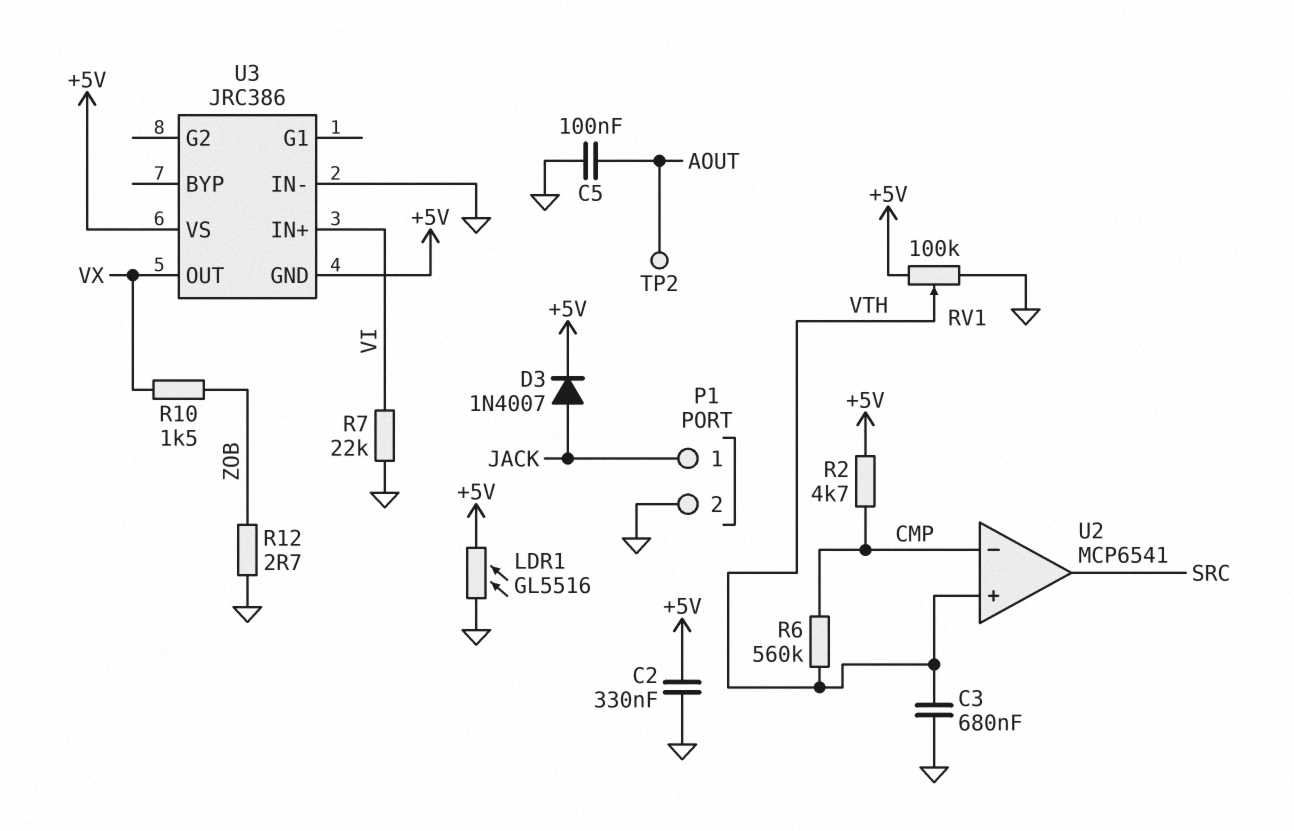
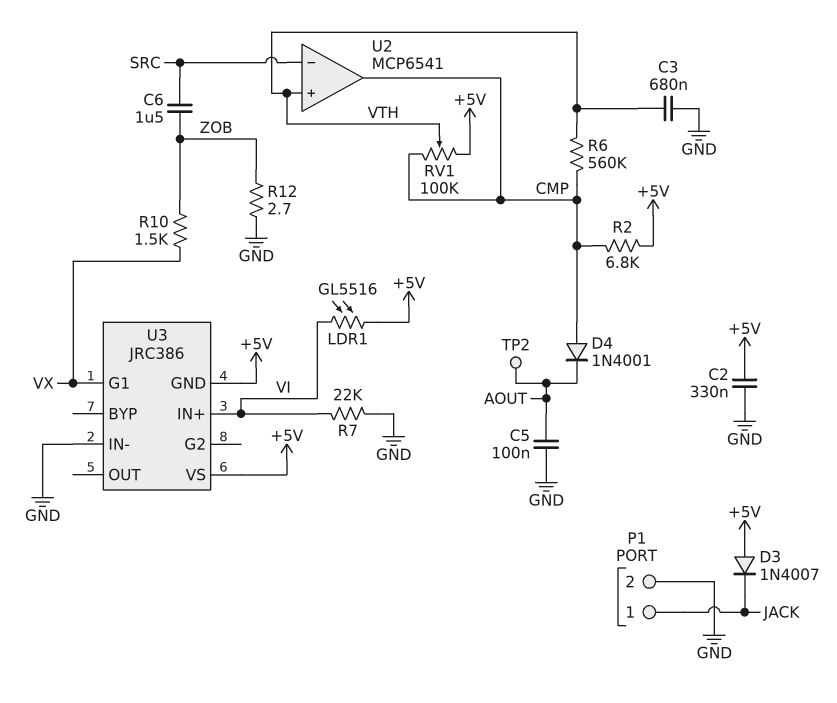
C6: none -> 1.5uF (SRC, ZOB)
D3: diode 1N4007 (A JACK, K +5V) -> diode 1N4007 (A +5V, K JACK)
D4: none -> diode 1N4001 (A CMP, K AOUT)
LDR1: GL5516 (+5V, GND) -> GL5516 (+5V, VI)
R2: 4.7k (+5V, CMP) -> 6.8k (+5V, CMP)
RV1: 100k (+5V, GND, wiper VTH) -> 100k (+5V, CMP, wiper VTH)
U2 pin in-: CMP -> SRC
U2 pin out: SRC -> CMP
U3 pin G1: none -> VX
U3 pin OUT: VX -> none

